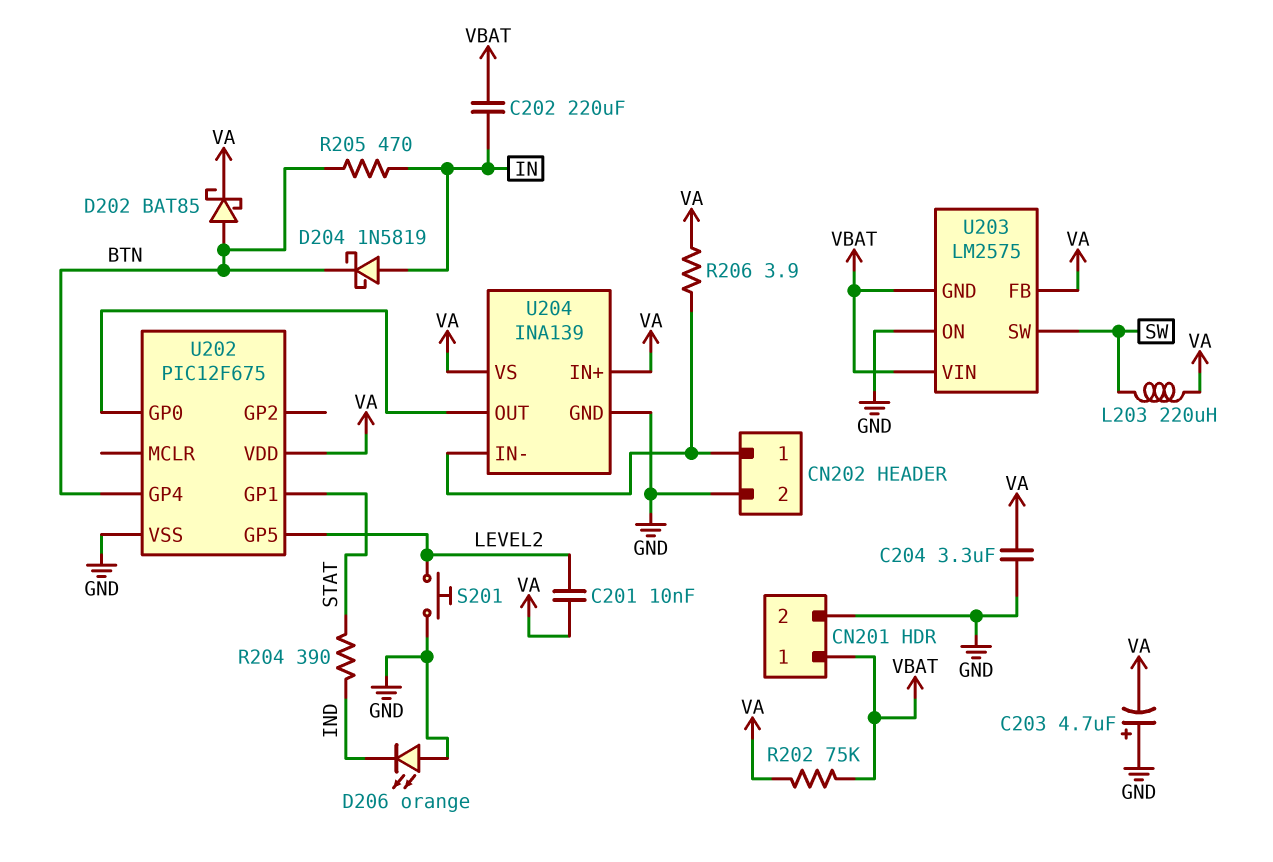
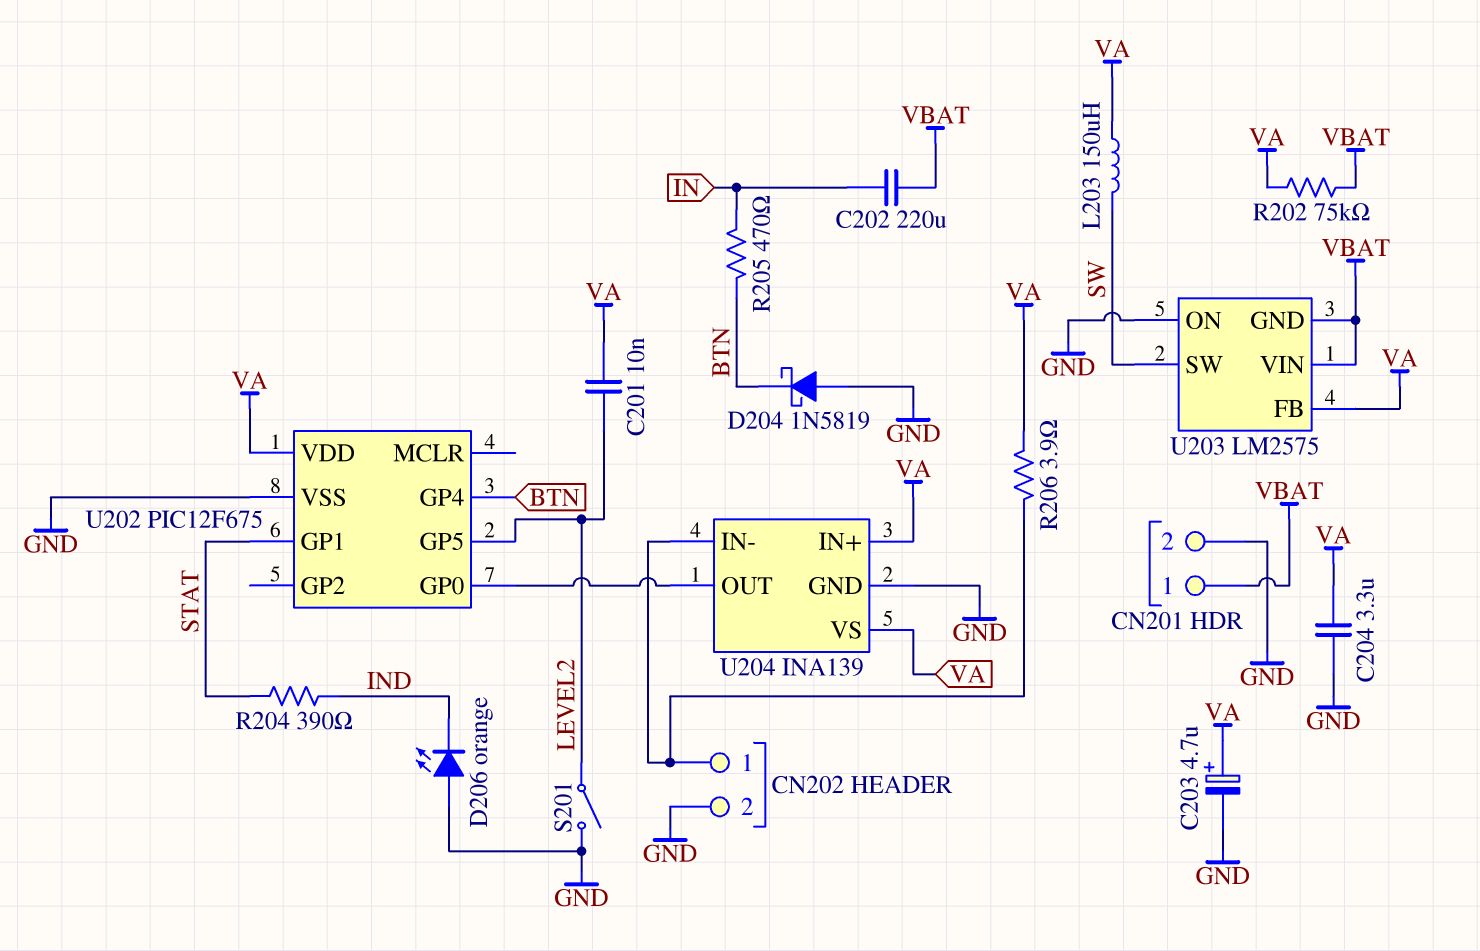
C203: 4.7uF (plus GND, minus VA) -> 4.7uF (plus VA, minus GND)
D202: schottky BAT85 (A BTN, K VA) -> none
D204: schottky 1N5819 (A IN, K BTN) -> schottky 1N5819 (A GND, K BTN)
L203: 220uH (SW, VA) -> 150uH (SW, VA)
S201: button (GND, LEVEL2) -> switch (GND, LEVEL2)

